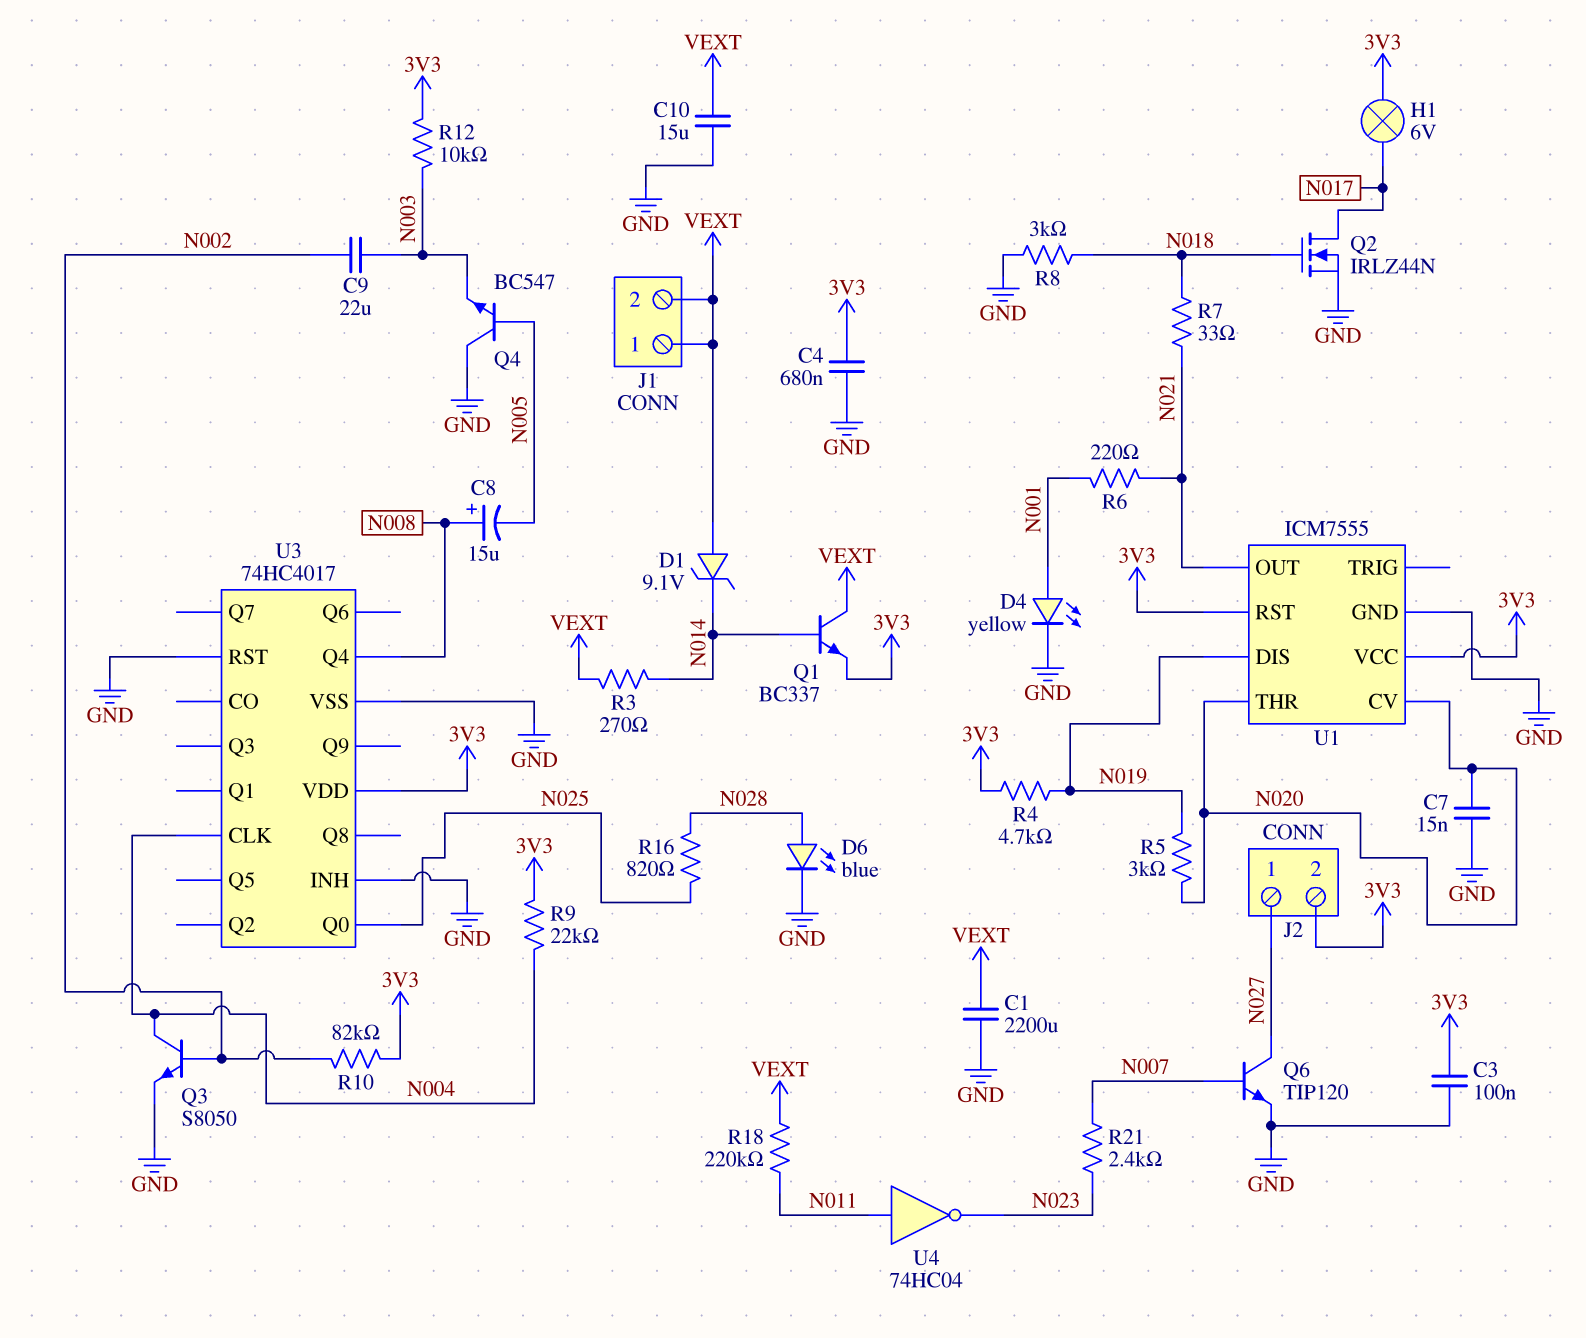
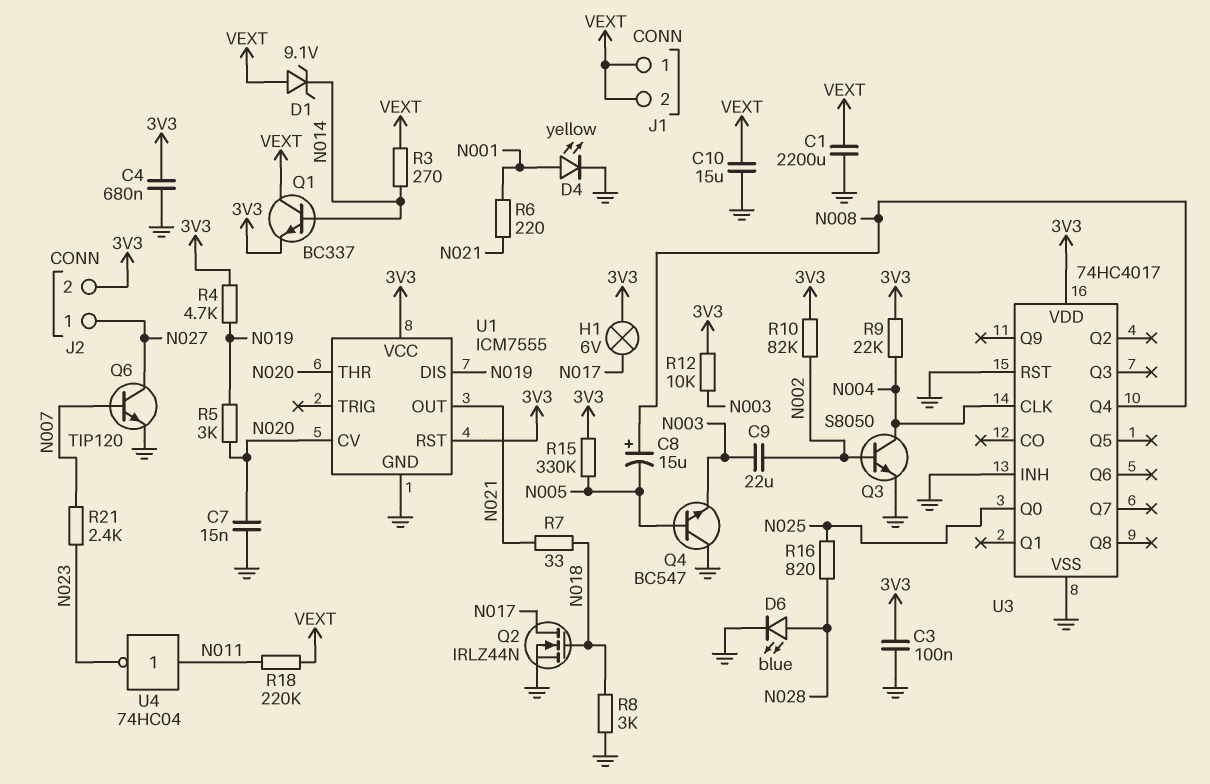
R15: none -> 330k (3V3, N005)

